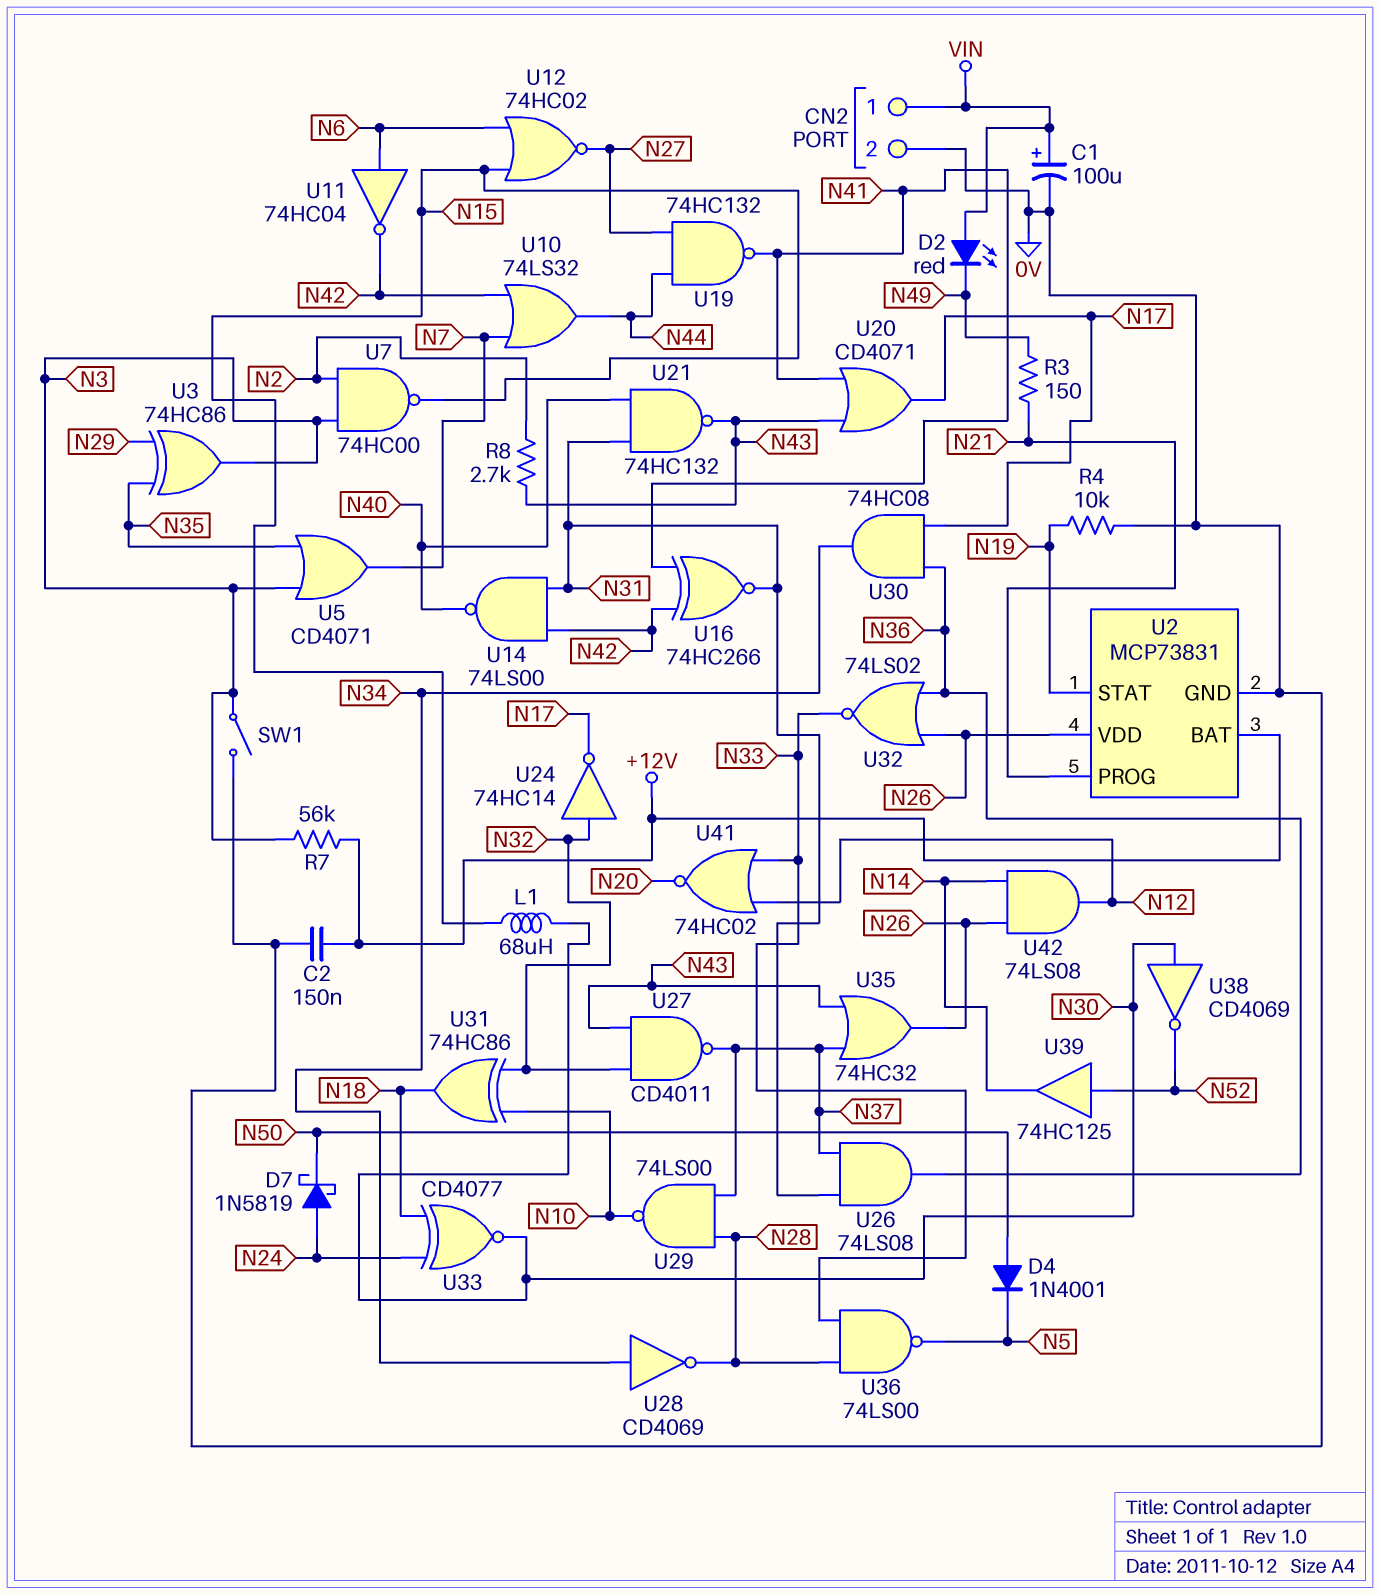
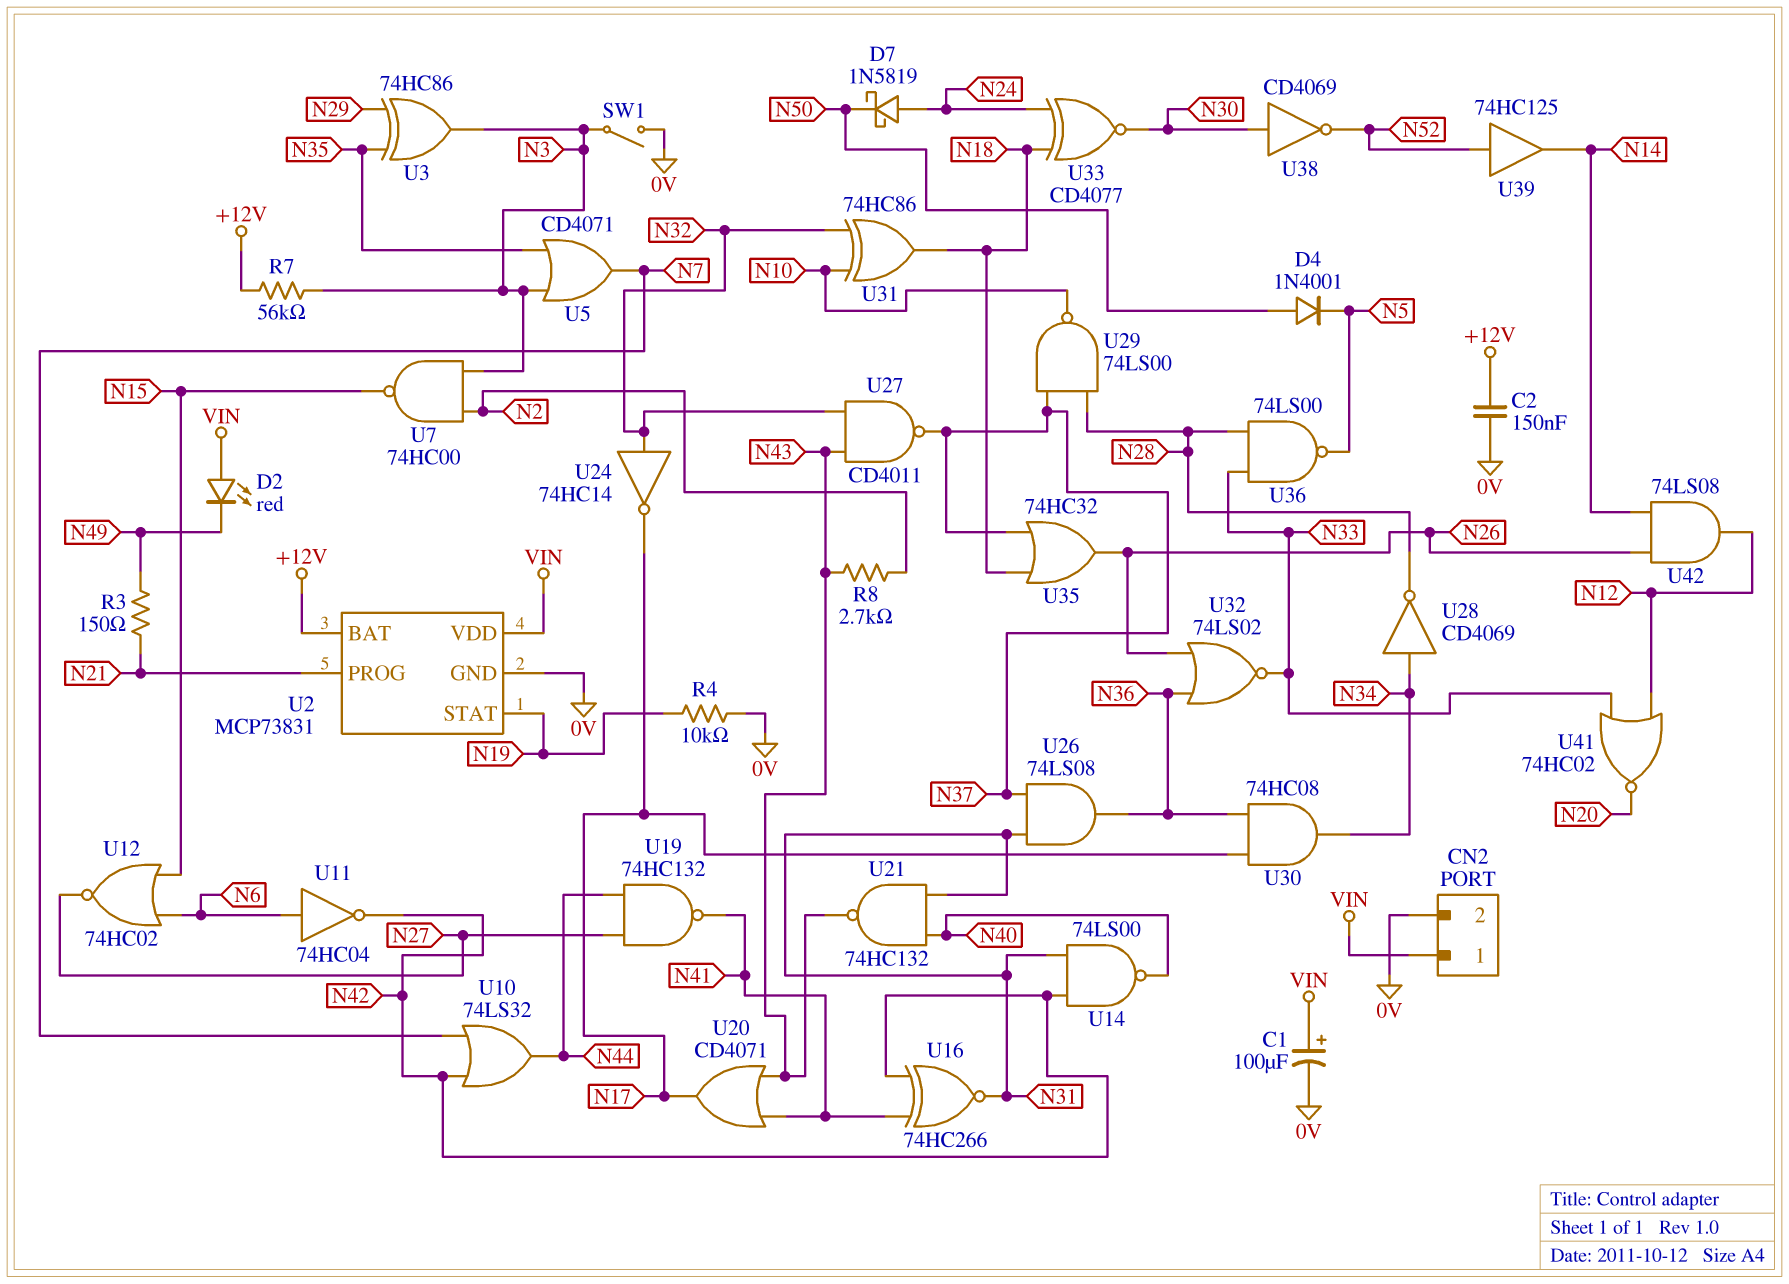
L1: 68uH (N15, N30) -> none
U2 pin VDD: N26 -> VIN
U35: OR 74HC32 (in N37, in N43, out N26) -> OR 74HC32 (in N18, in N37, out N26)

